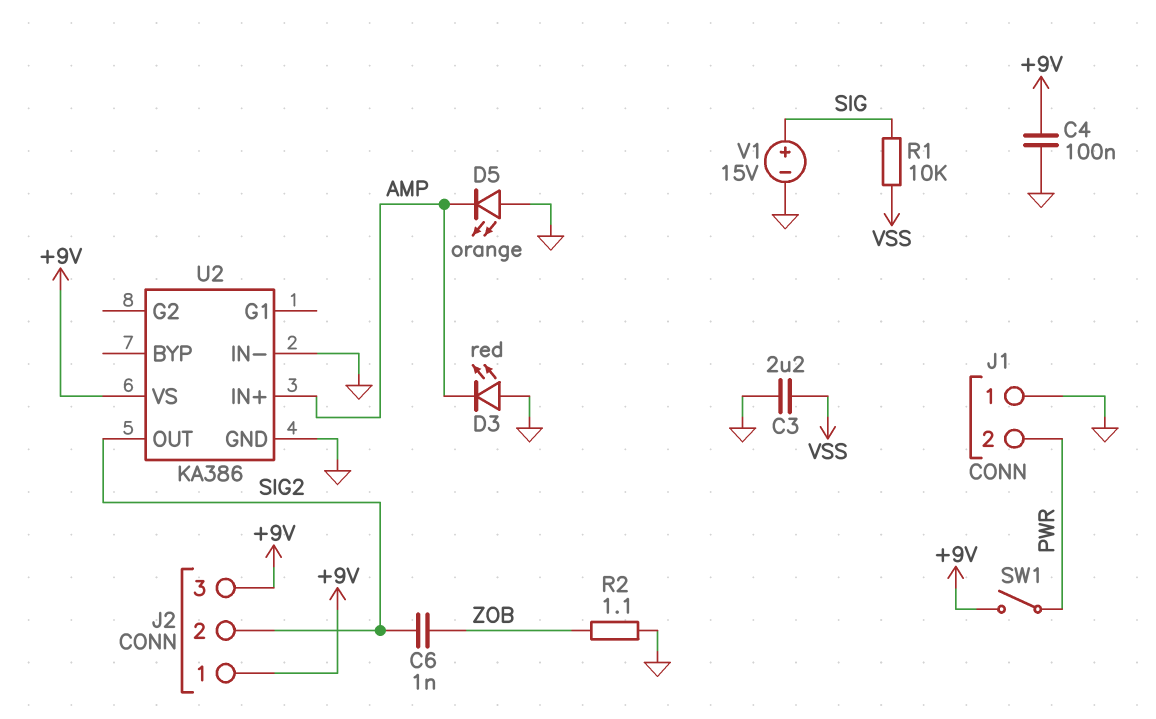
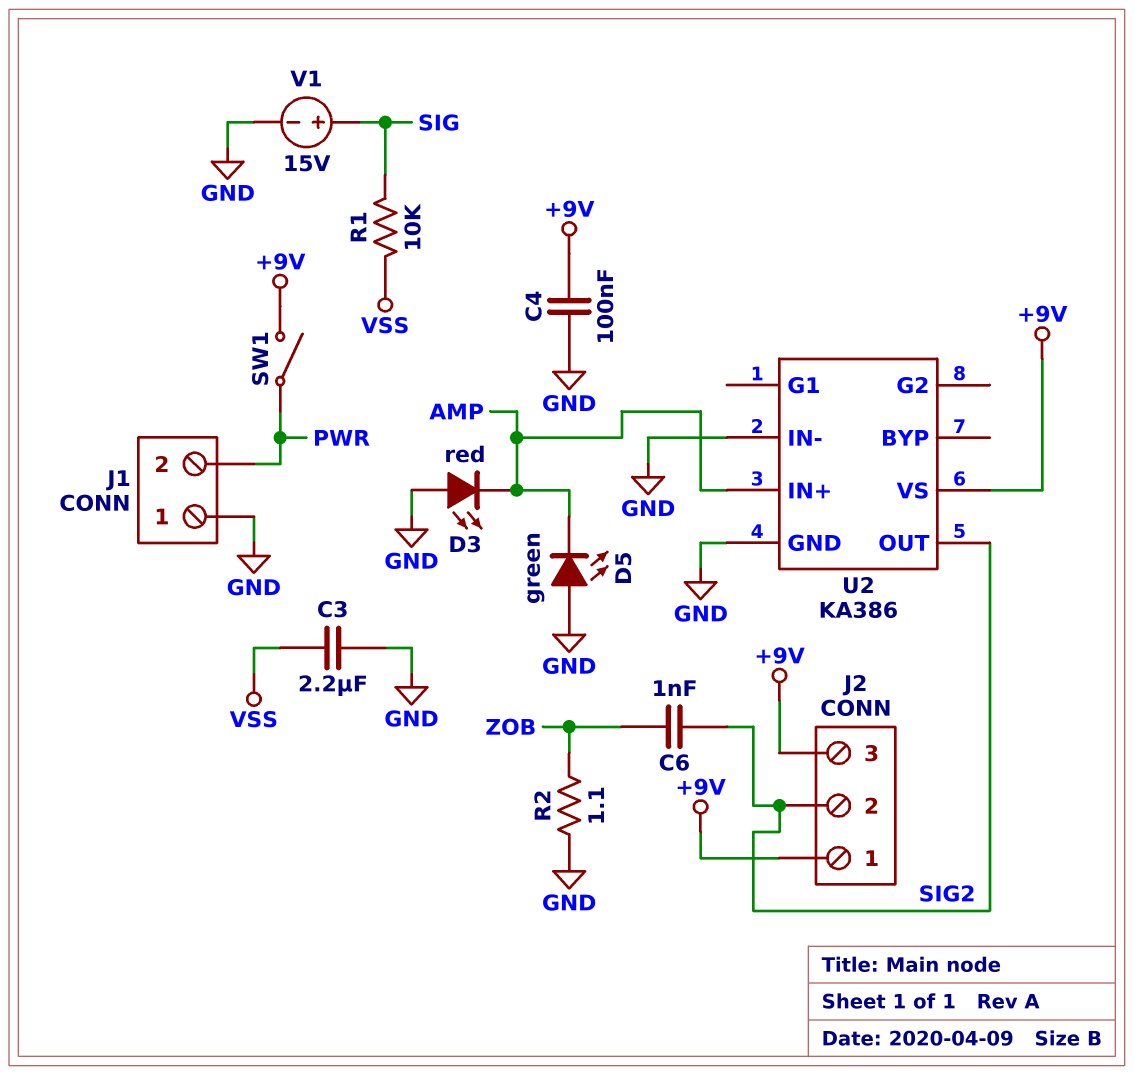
D5: LED orange (A GND, K AMP) -> LED green (A GND, K AMP)

